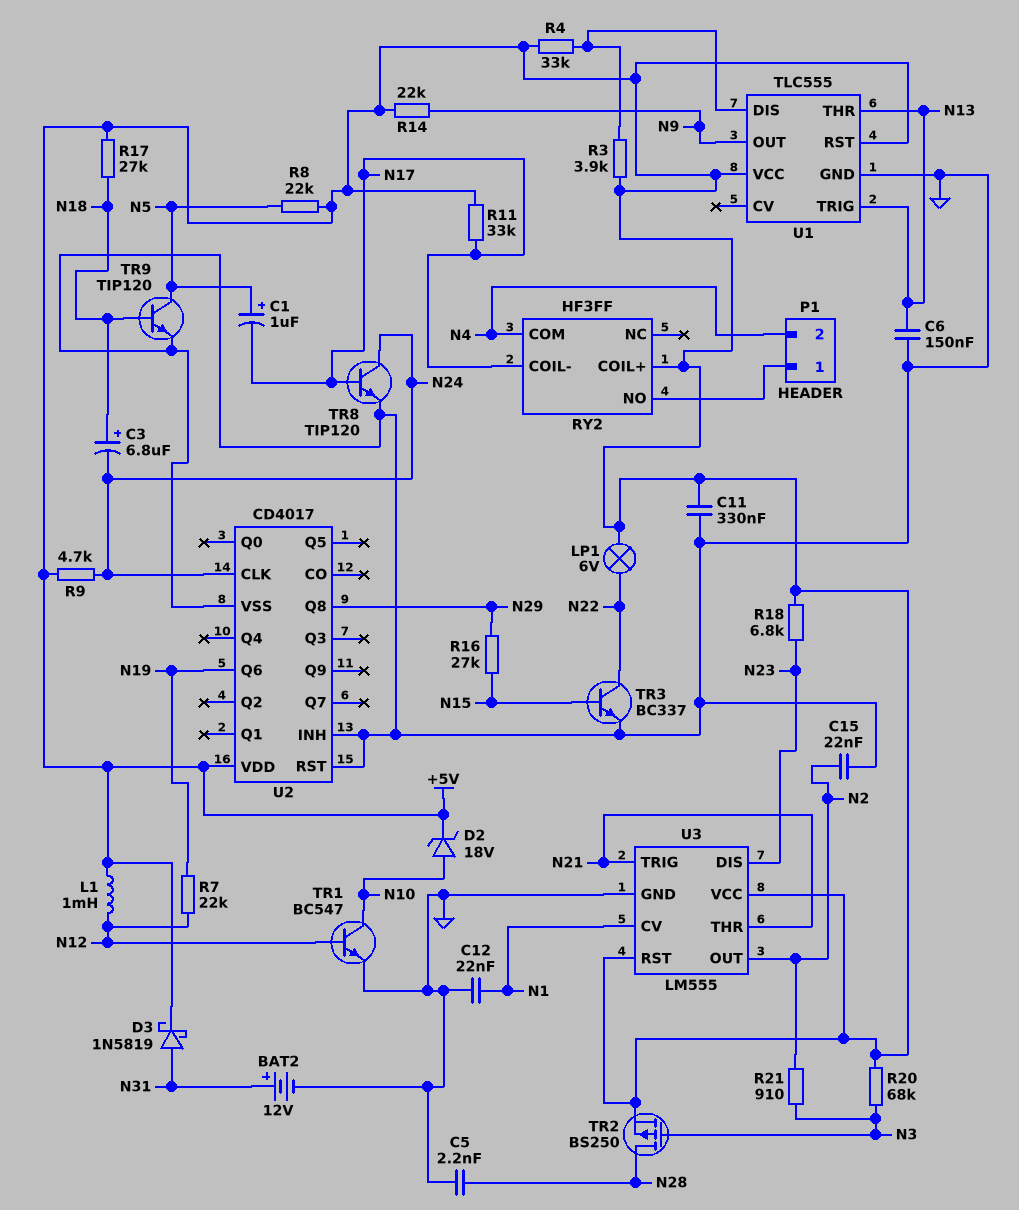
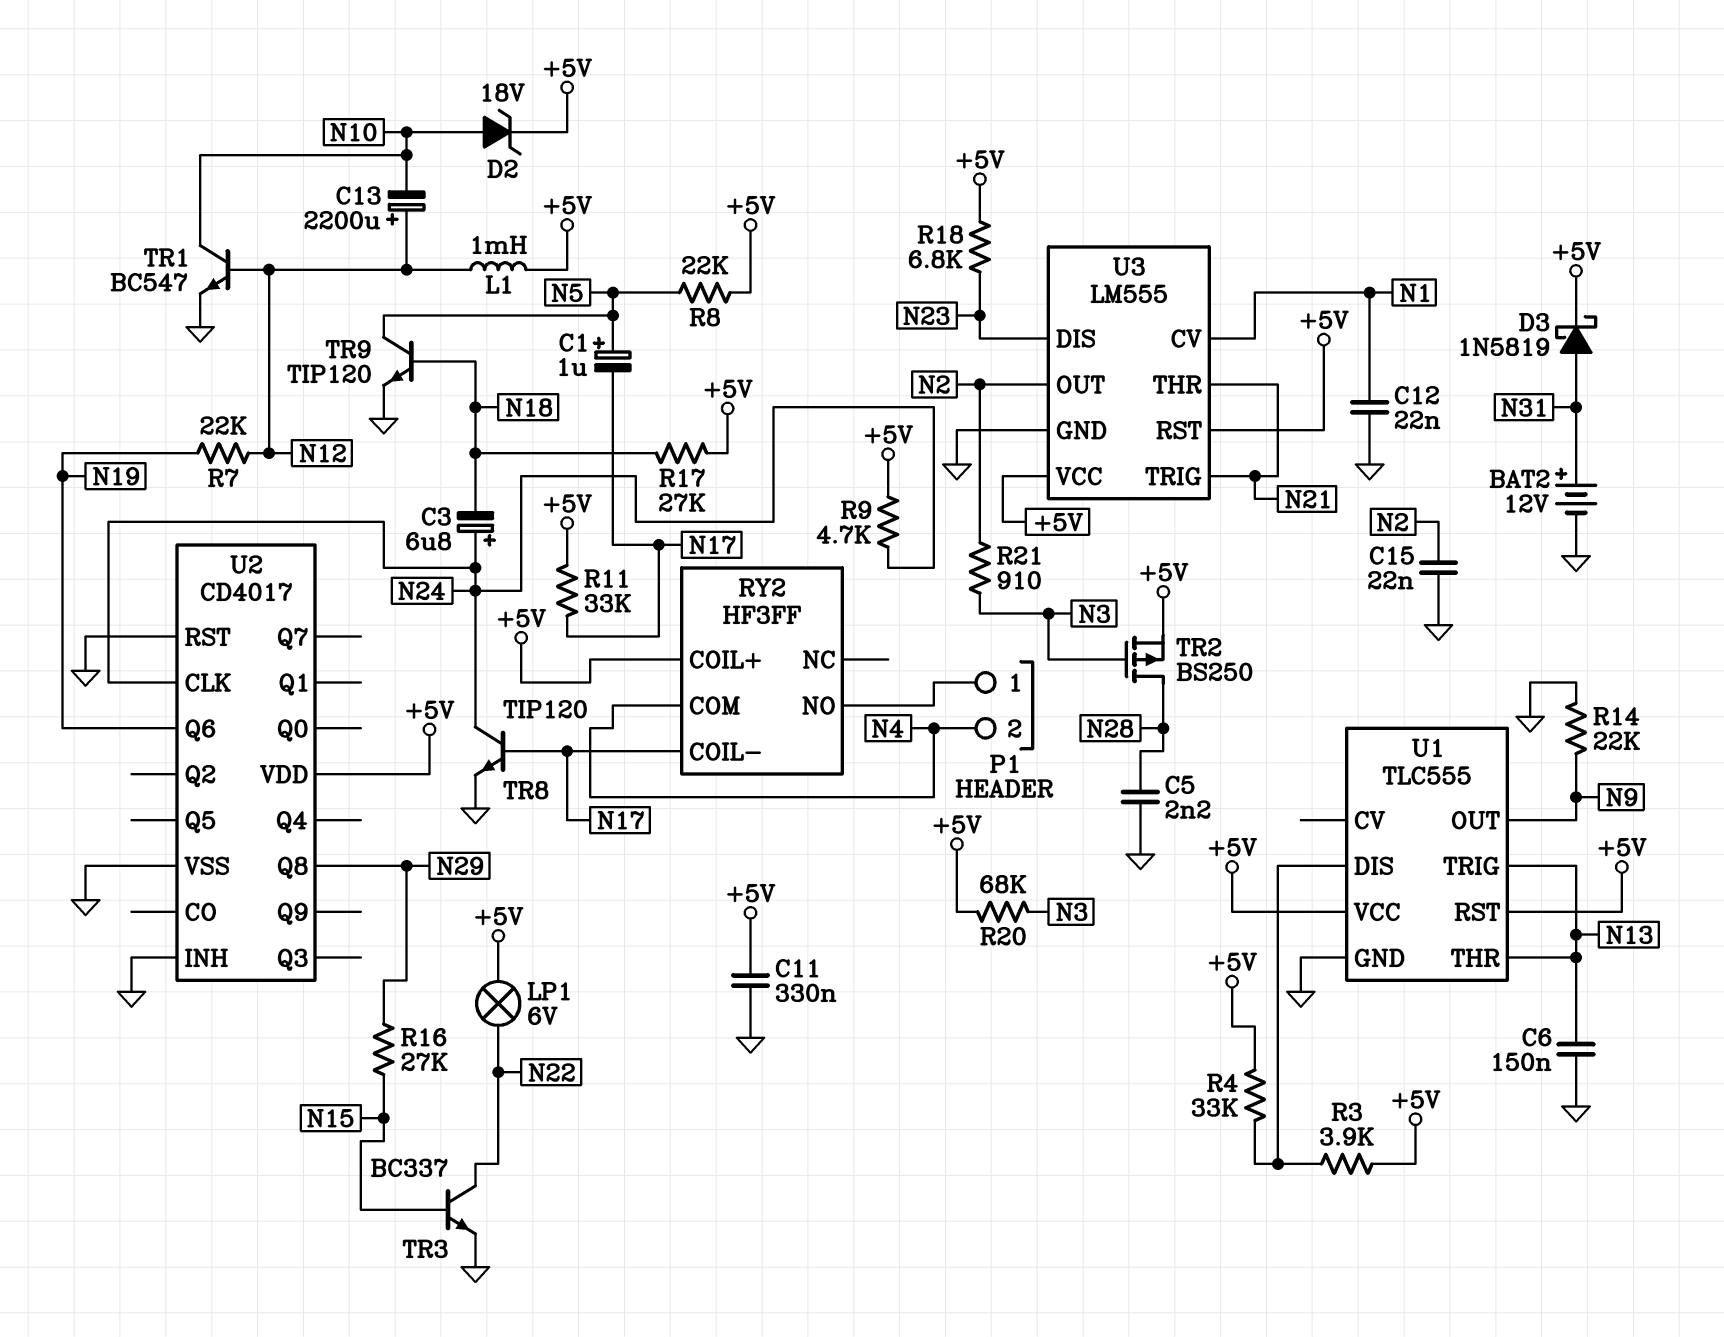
C3: 6.8uF (plus N18, minus N24) -> 6.8uF (plus N24, minus N18)
C13: none -> 2200uF (plus N12, minus N10)
R14: 22k (+5V, N9) -> 22k (GND, N9)

